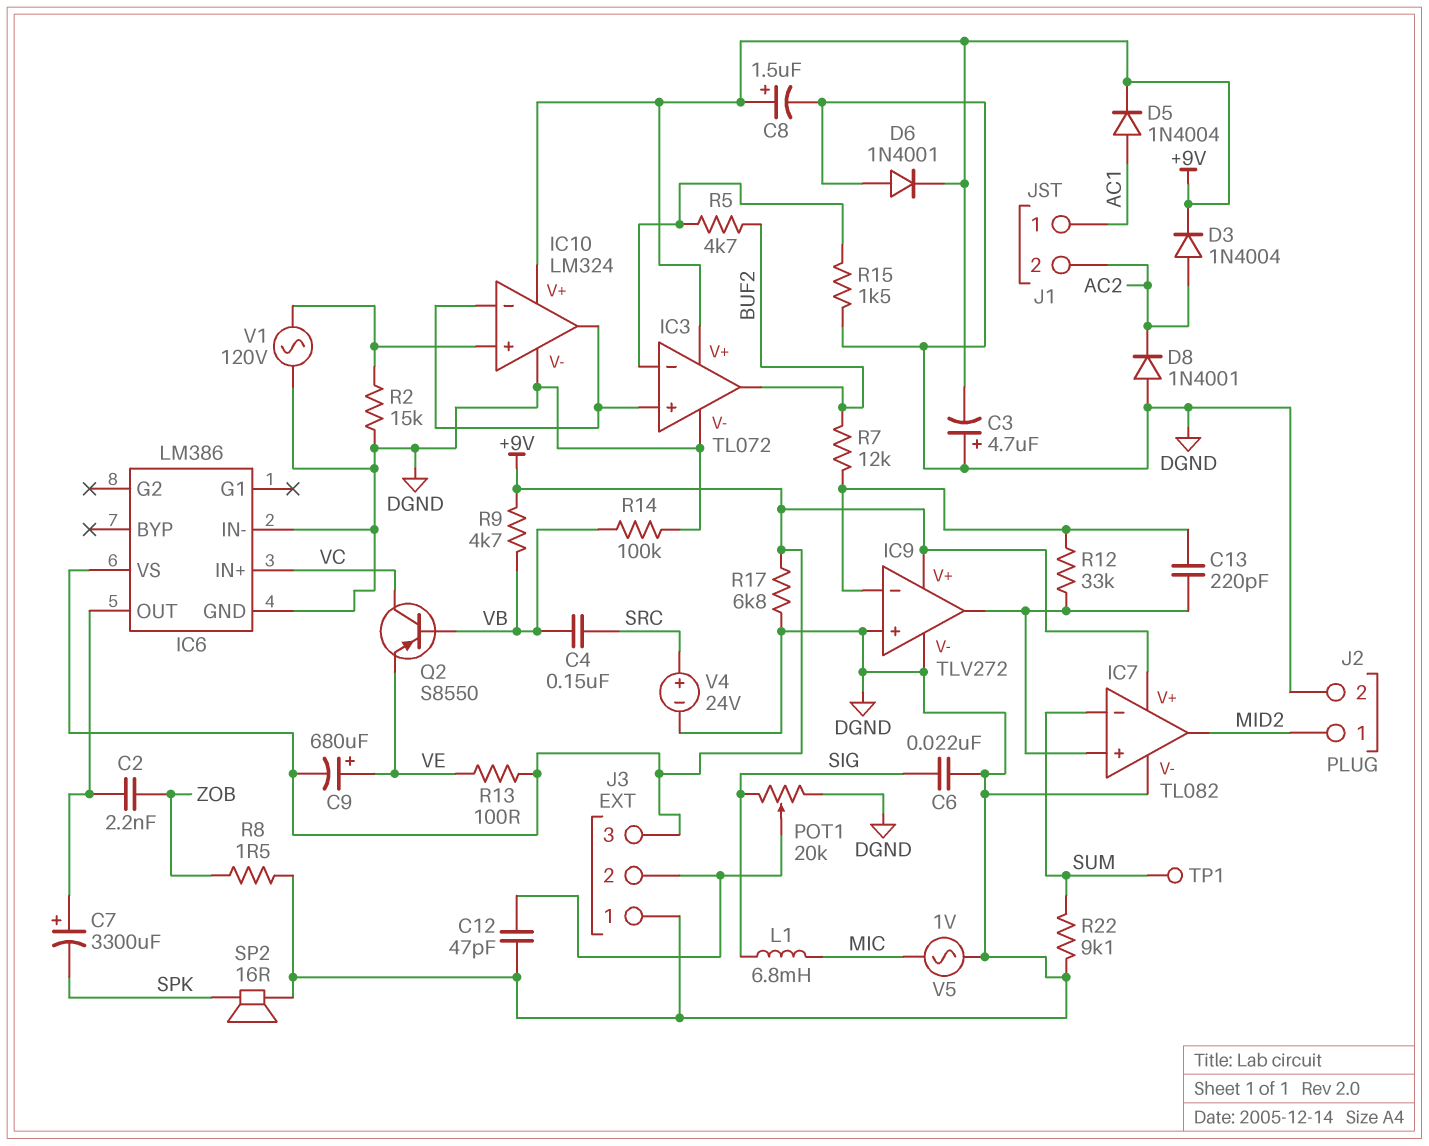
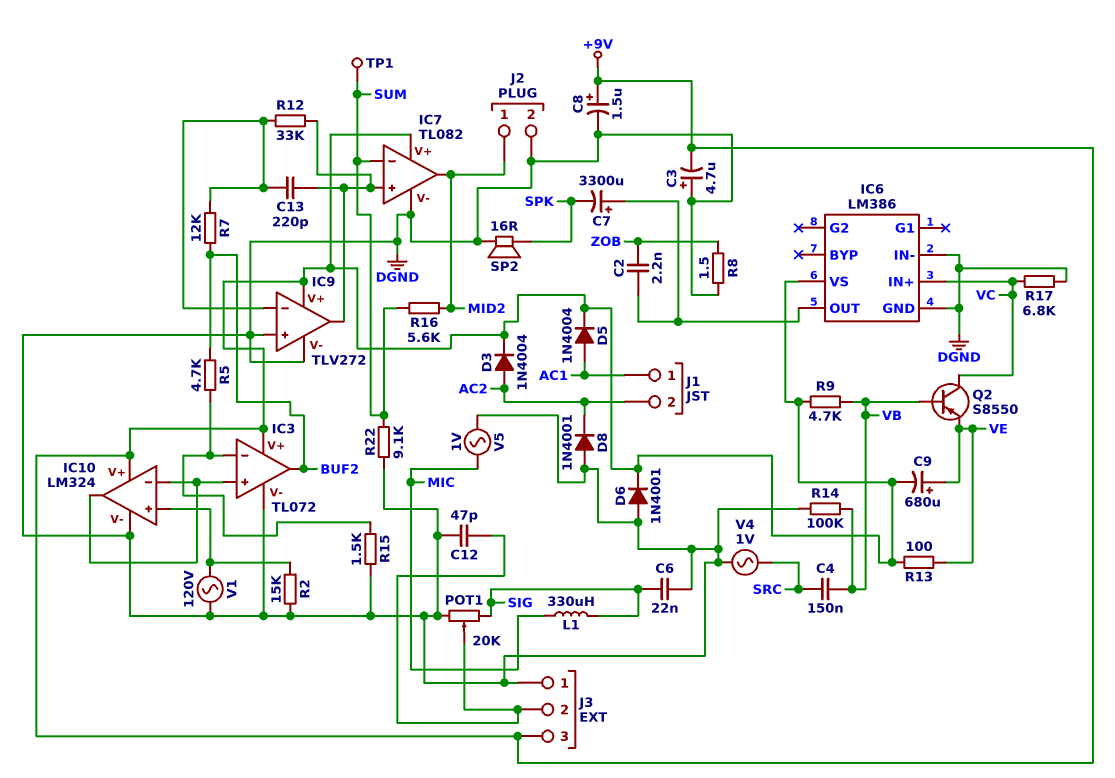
L1: 6.8mH (MIC, SIG) -> 330uH (MIC, SIG)
R16: none -> 5.6k (MID2, SUM)
R17: 6.8k (+9V, DGND) -> 6.8k (DGND, VC)
V4: 24V (plus SRC, minus DGND) -> AC 1V (DGND, SRC)

